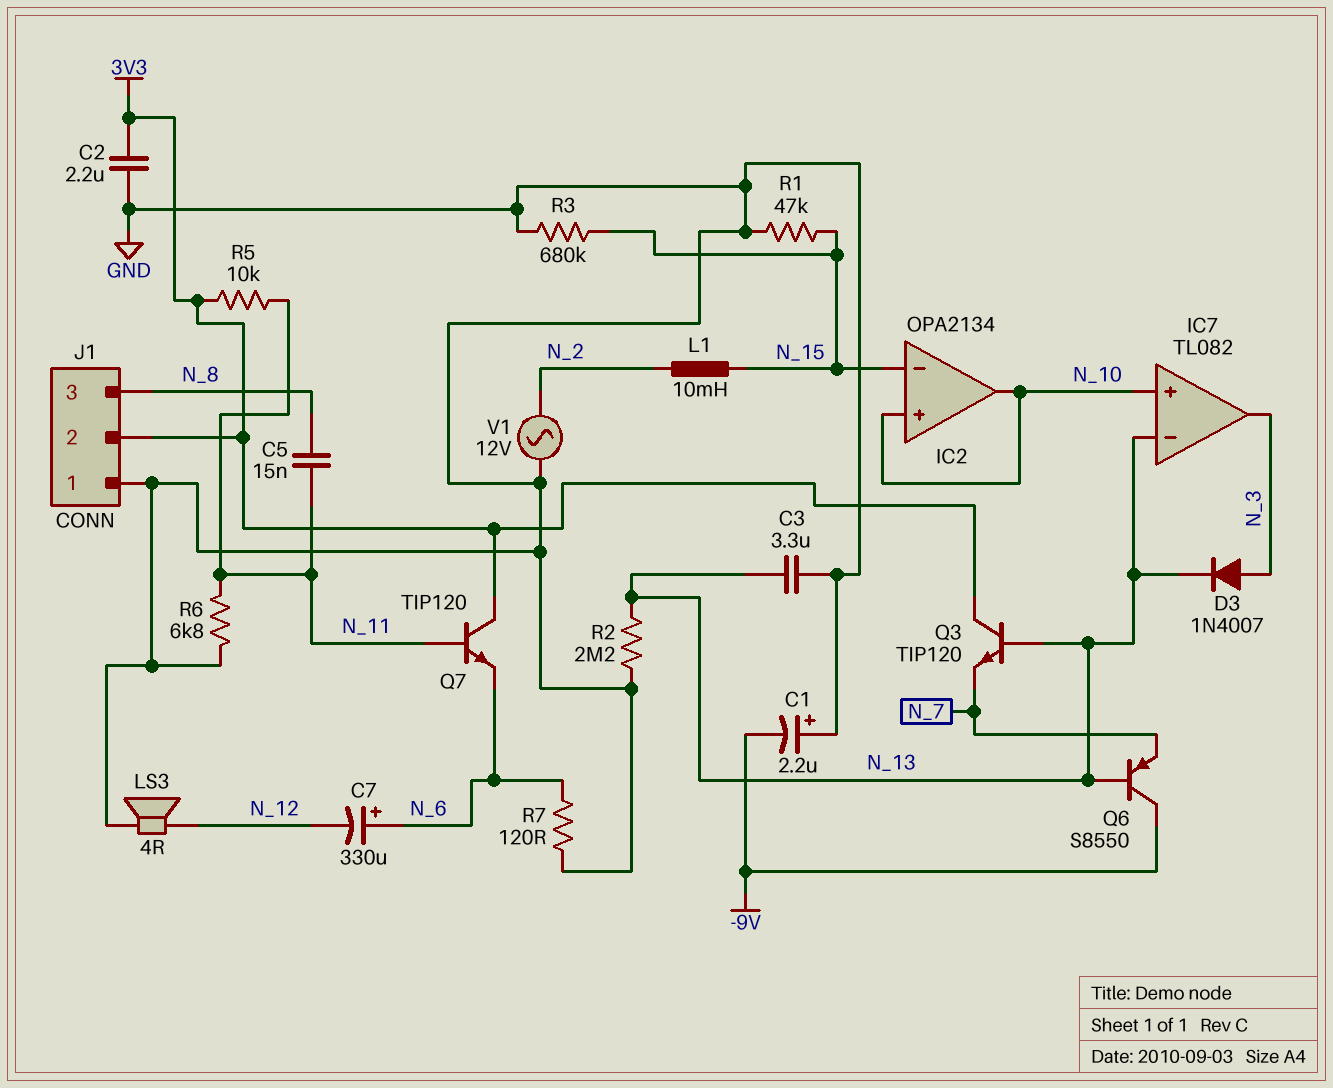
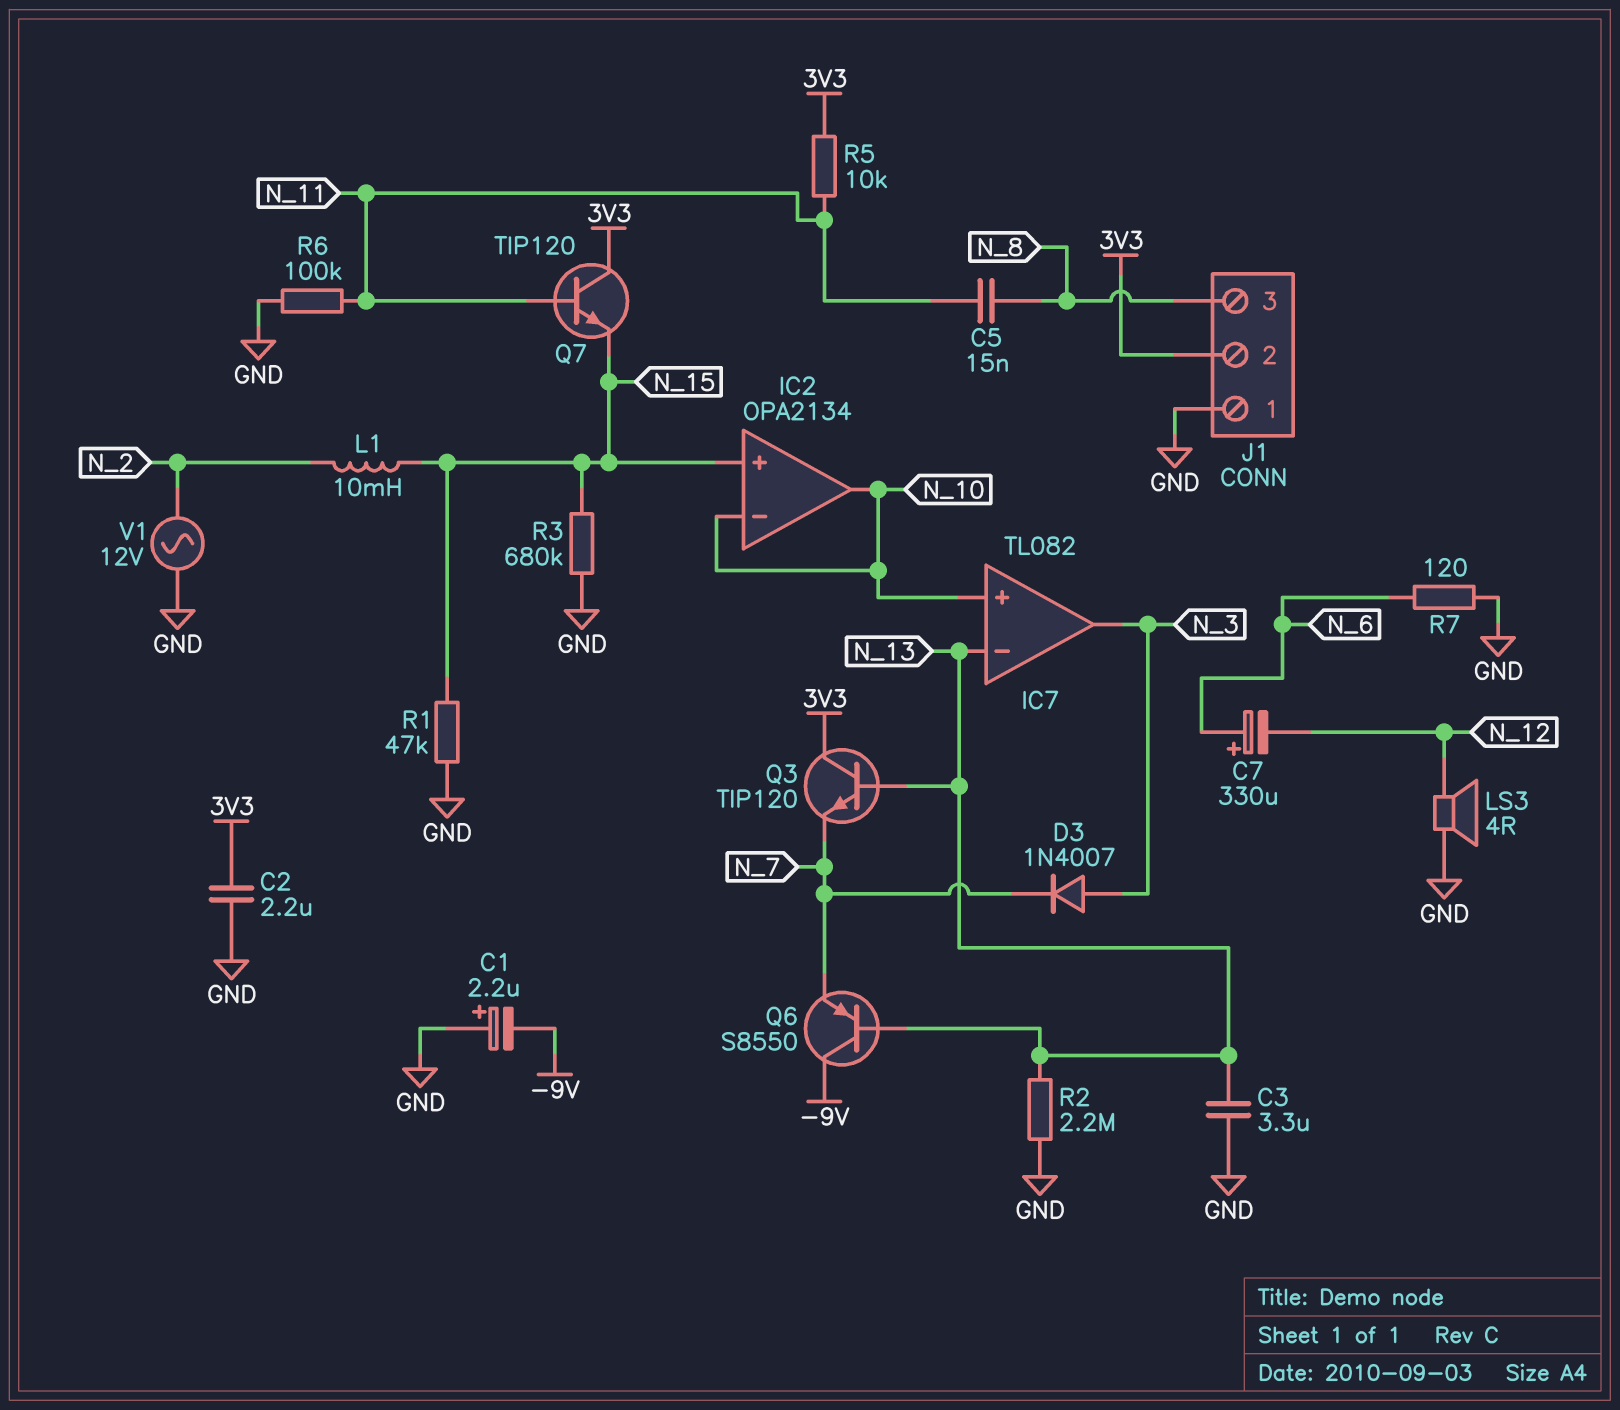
D3: diode 1N4007 (A N_3, K N_13) -> diode 1N4007 (A N_3, K N_7)
IC2 pin in+: N_10 -> N_15
IC2 pin in-: N_15 -> N_10
Q7: NPN TIP120 (B N_11, C 3V3, E N_6) -> NPN TIP120 (B N_11, C 3V3, E N_15)
R6: 6.8k (GND, N_11) -> 100k (GND, N_11)

